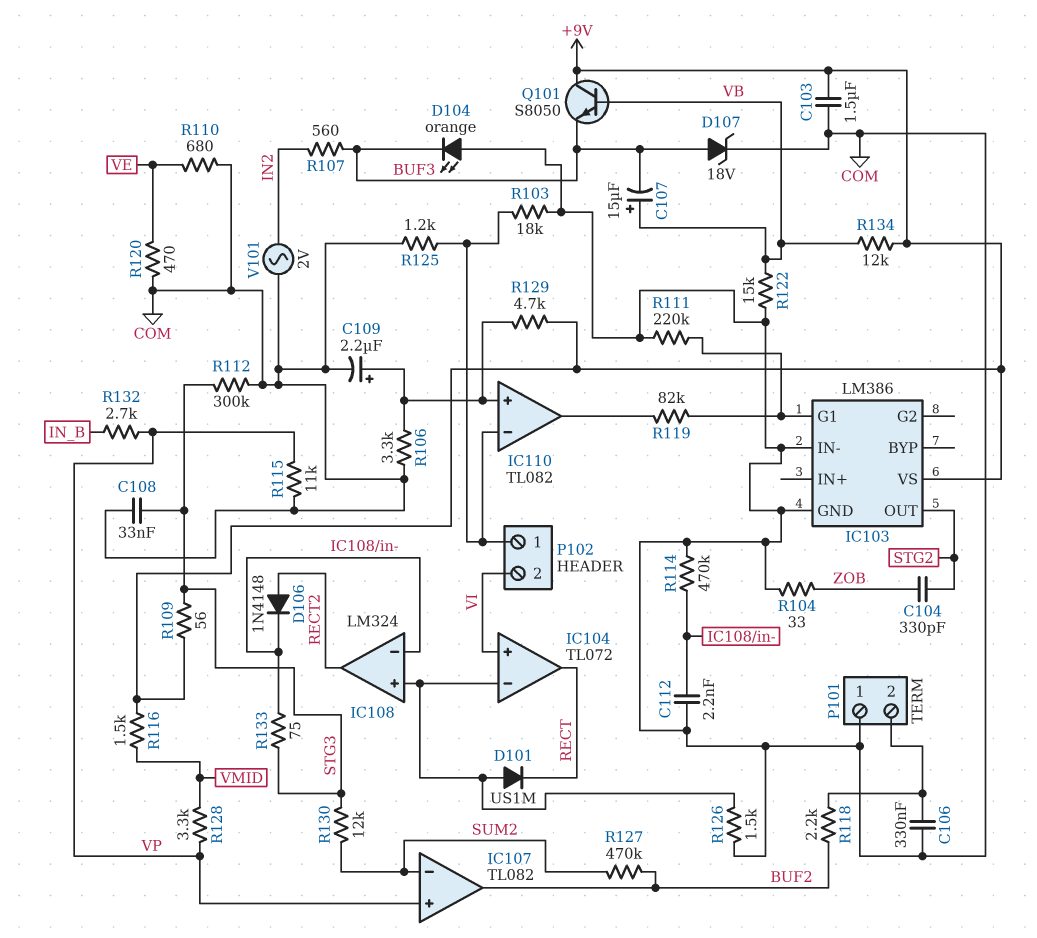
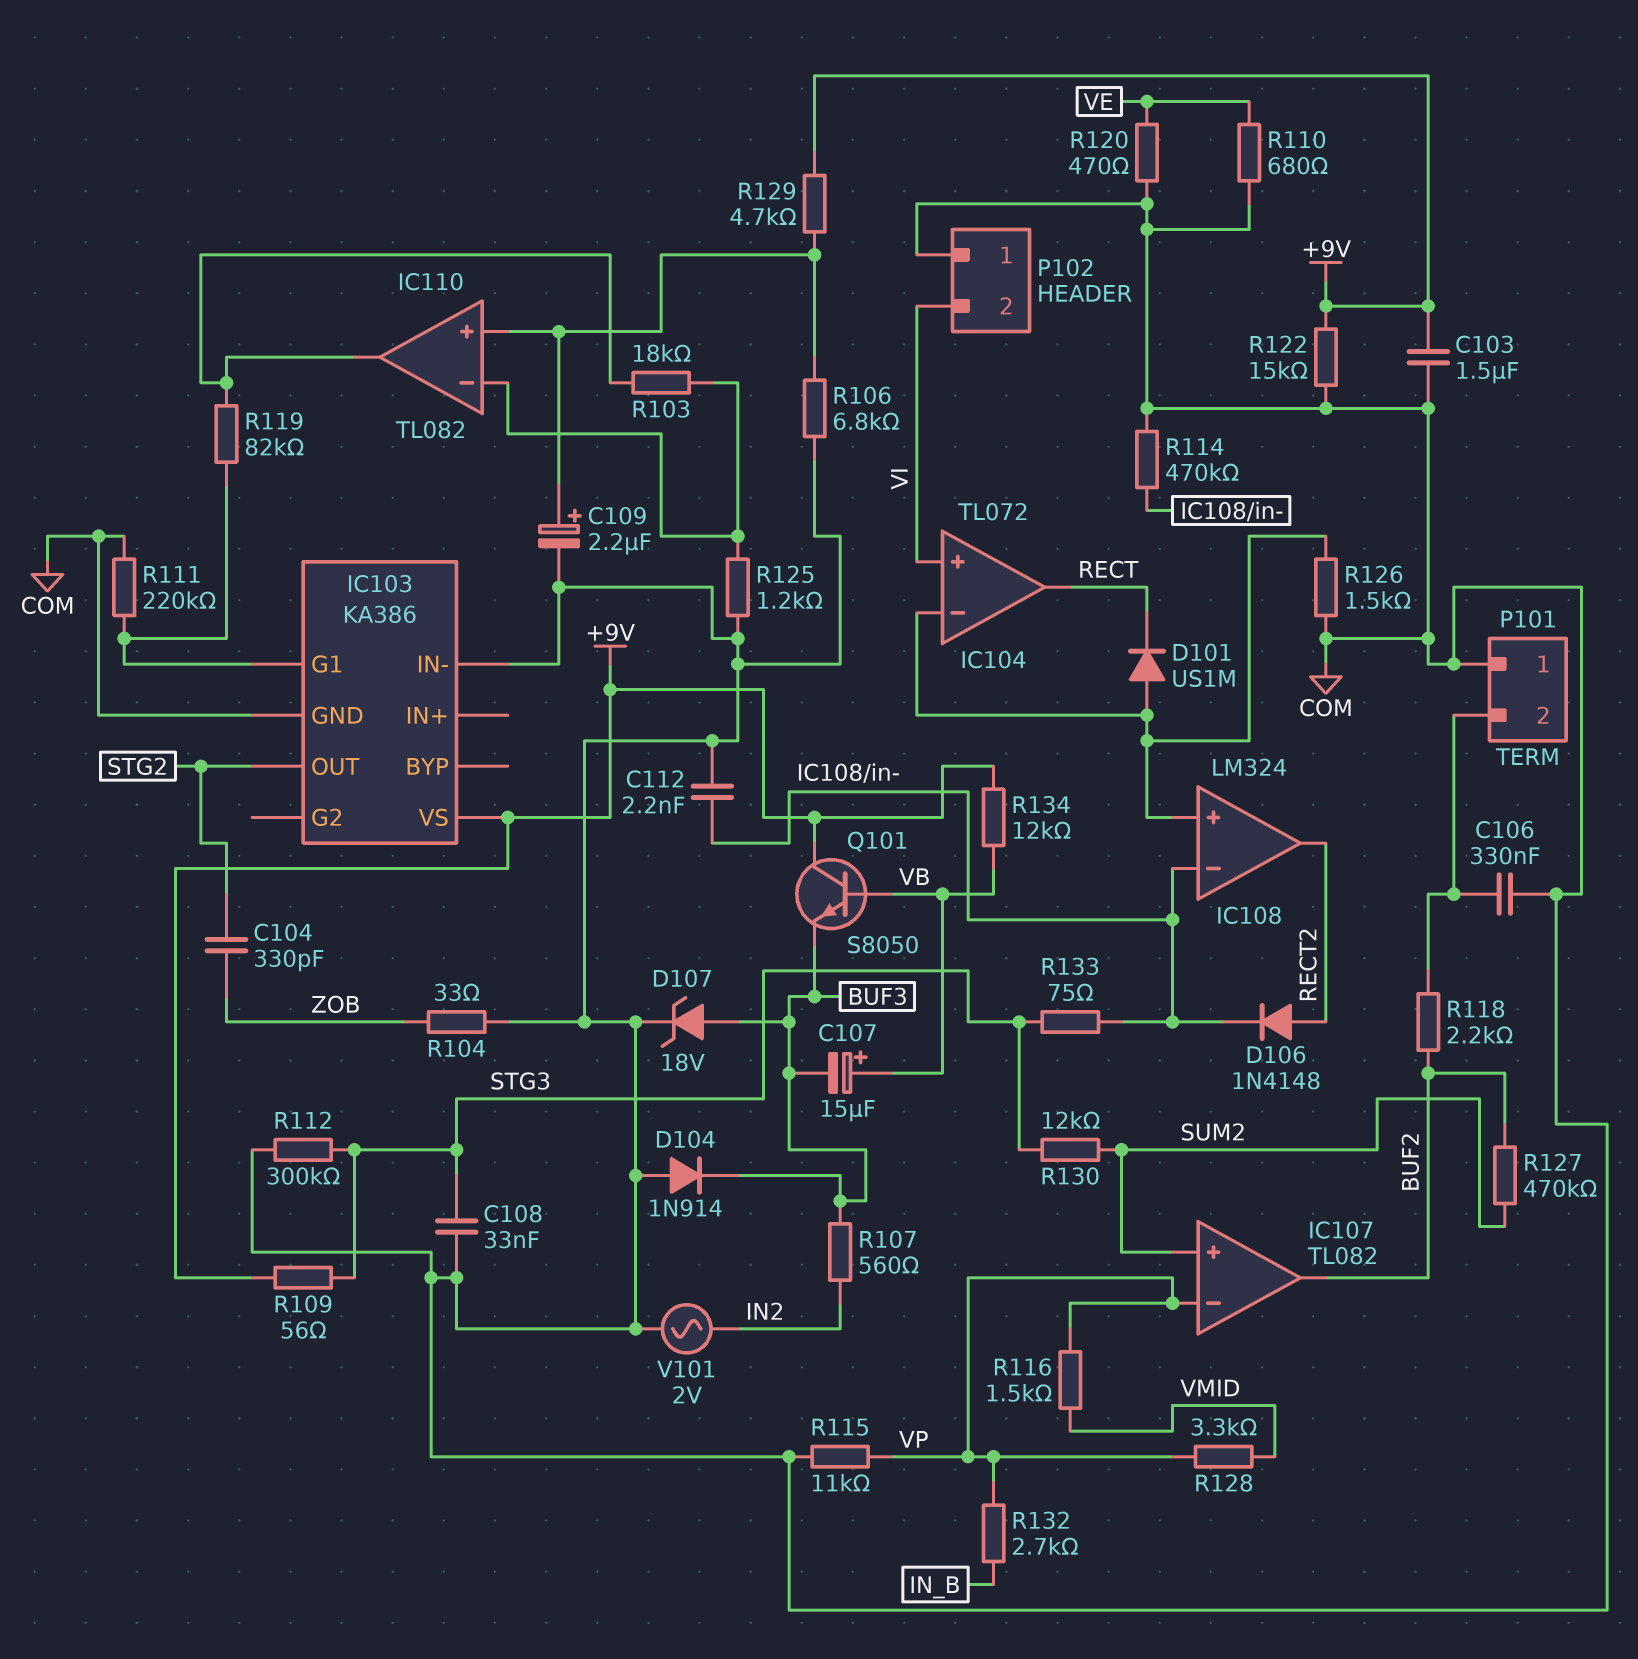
D104: LED orange (A COM, K BUF3) -> diode 1N914 (A COM, K BUF3)
IC103: LM386 -> KA386
IC107 pin in+: VP -> SUM2
IC107 pin in-: SUM2 -> VP
P102 pin 1: IC110/in- -> COM
R103: 18k (COM, IC110/in-) -> 18k (IC110/in-, IC110/out)
R106: 3.3k (COM, IC110/in+) -> 6.8k (COM, IC110/in+)
R116: 1.5k (+9V, VMID) -> 1.5k (VMID, VP)
R122: 15k (COM, VB) -> 15k (+9V, COM)

